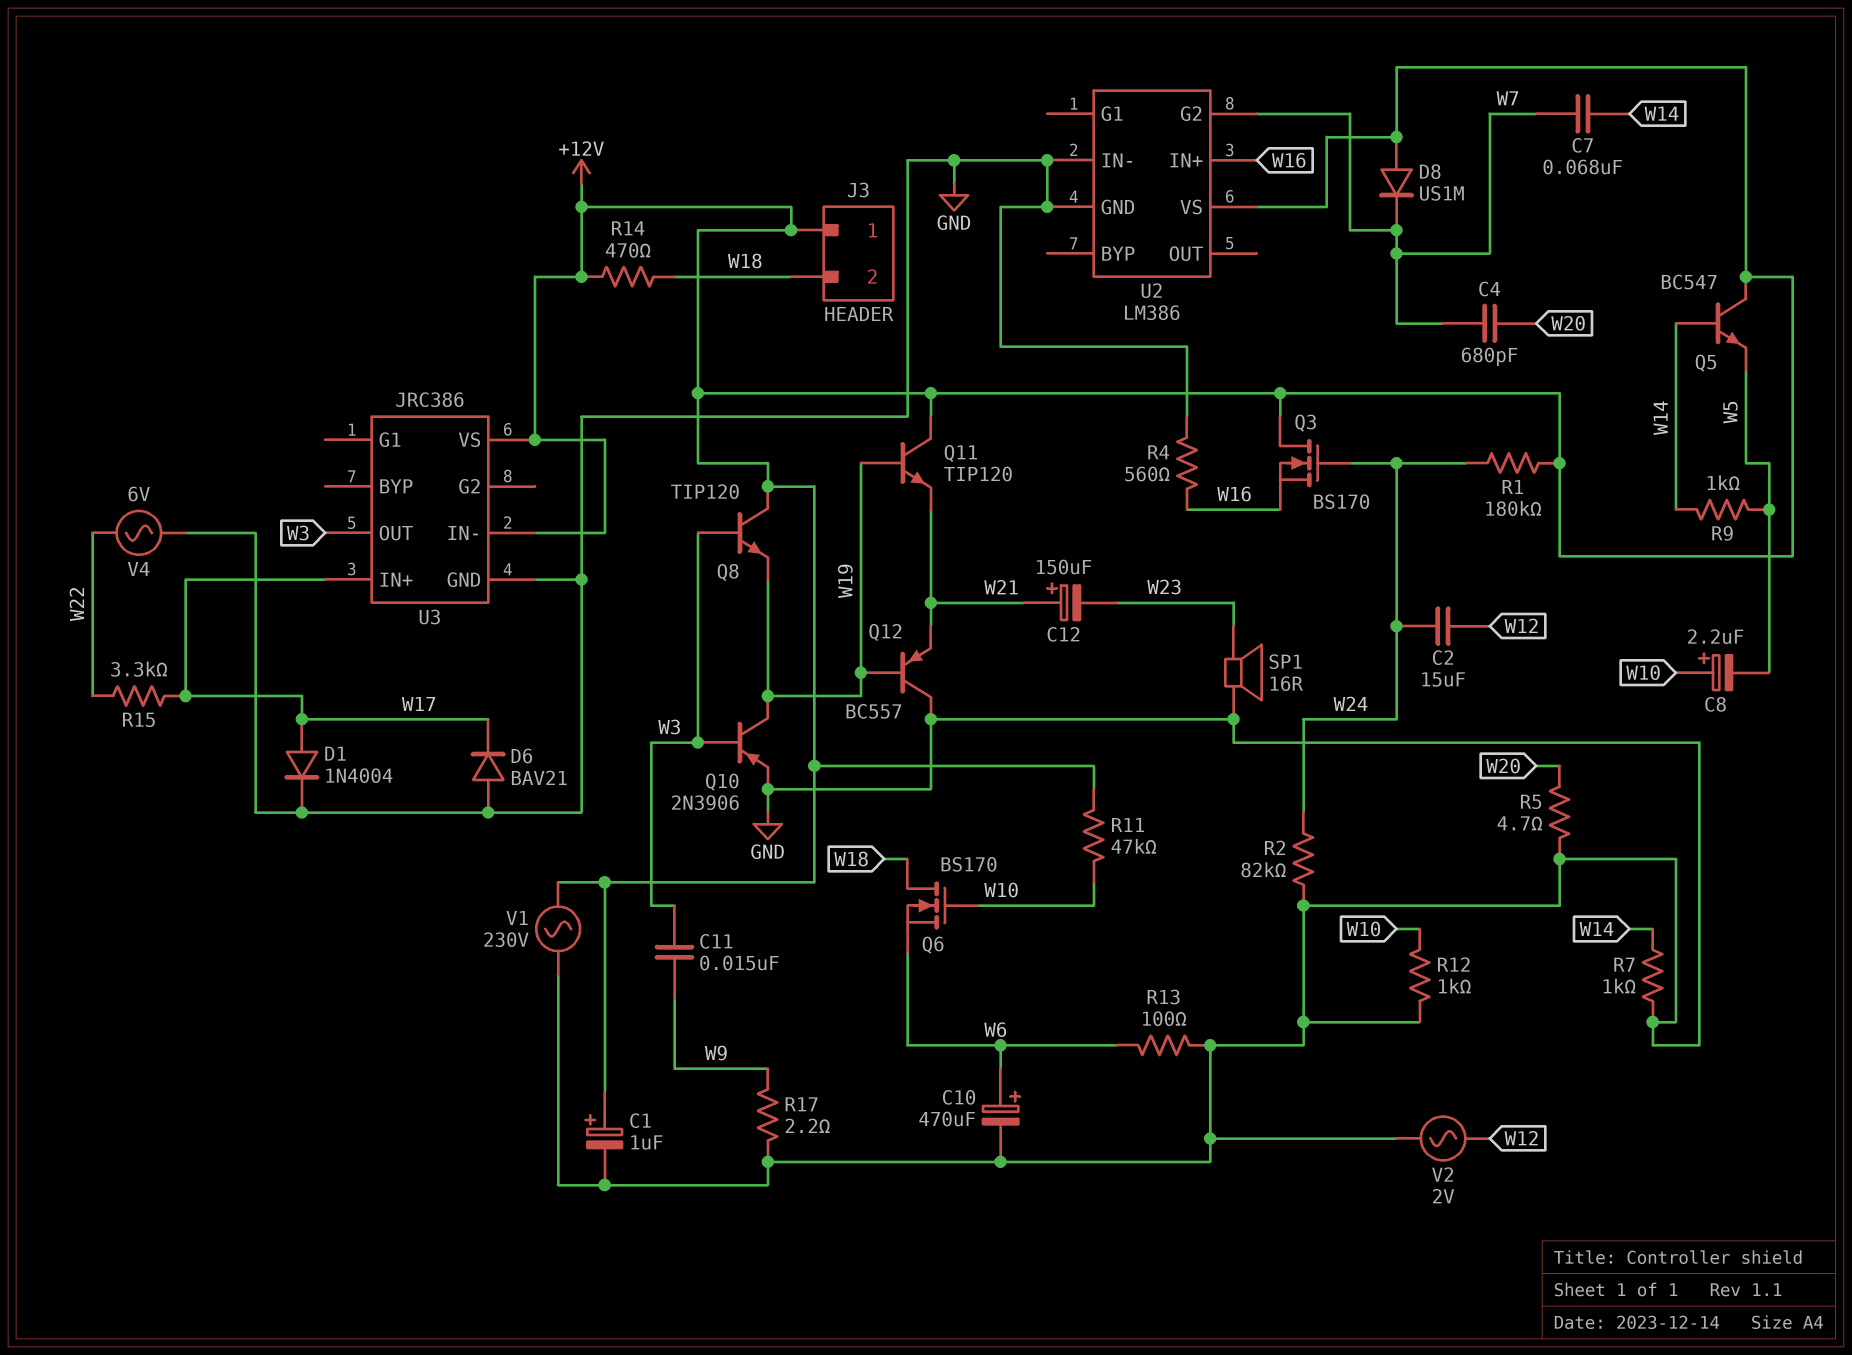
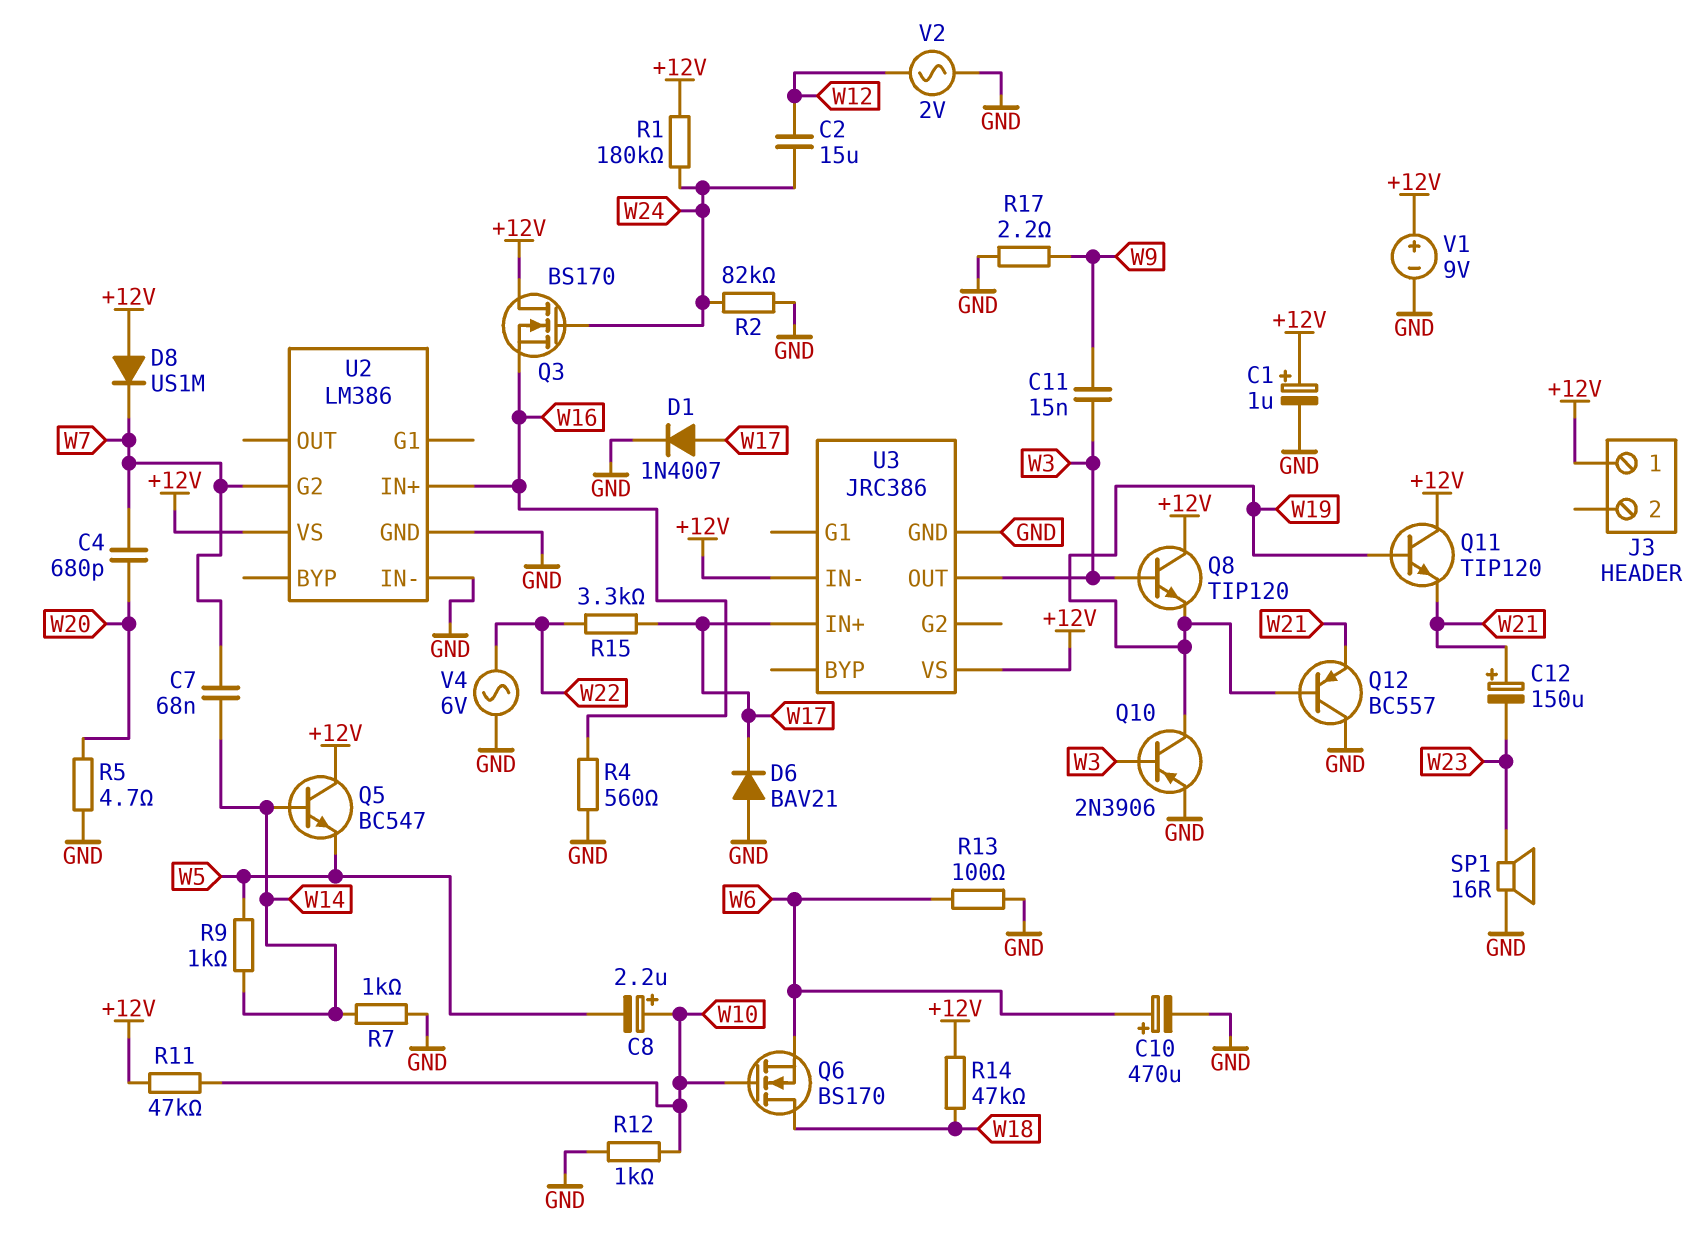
D1: diode 1N4004 (A W17, K GND) -> diode 1N4007 (A W17, K GND)
J3 pin 2: W18 -> none
R14: 470 (+12V, W18) -> 47k (+12V, W18)
V1: AC 230V (+12V, GND) -> 9V (plus +12V, minus GND)

